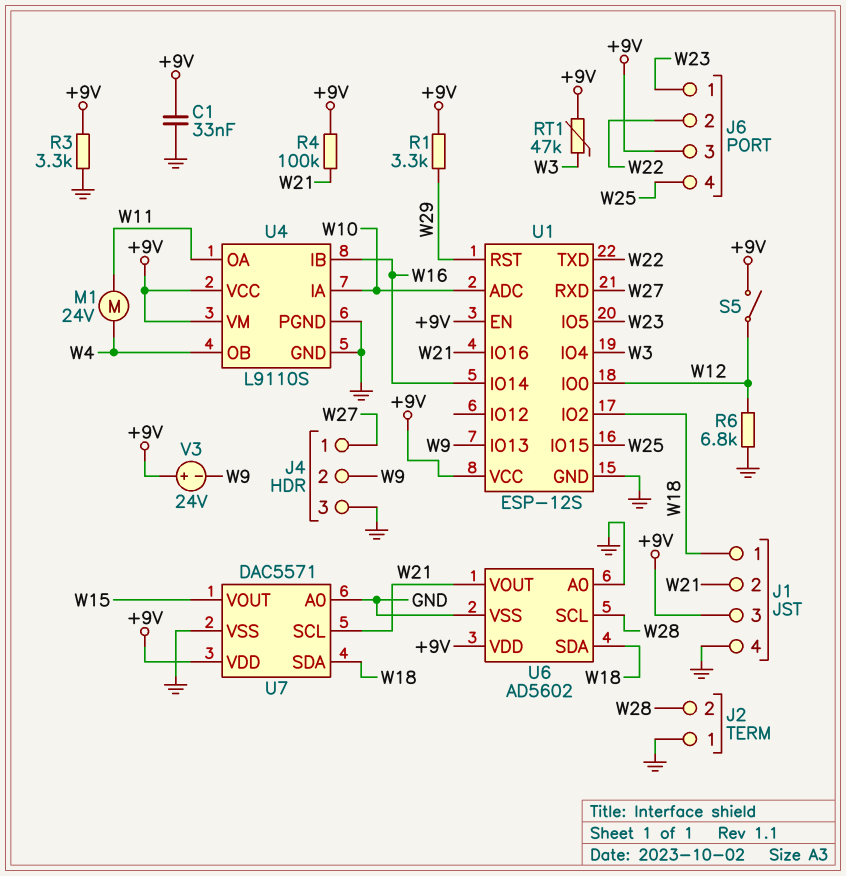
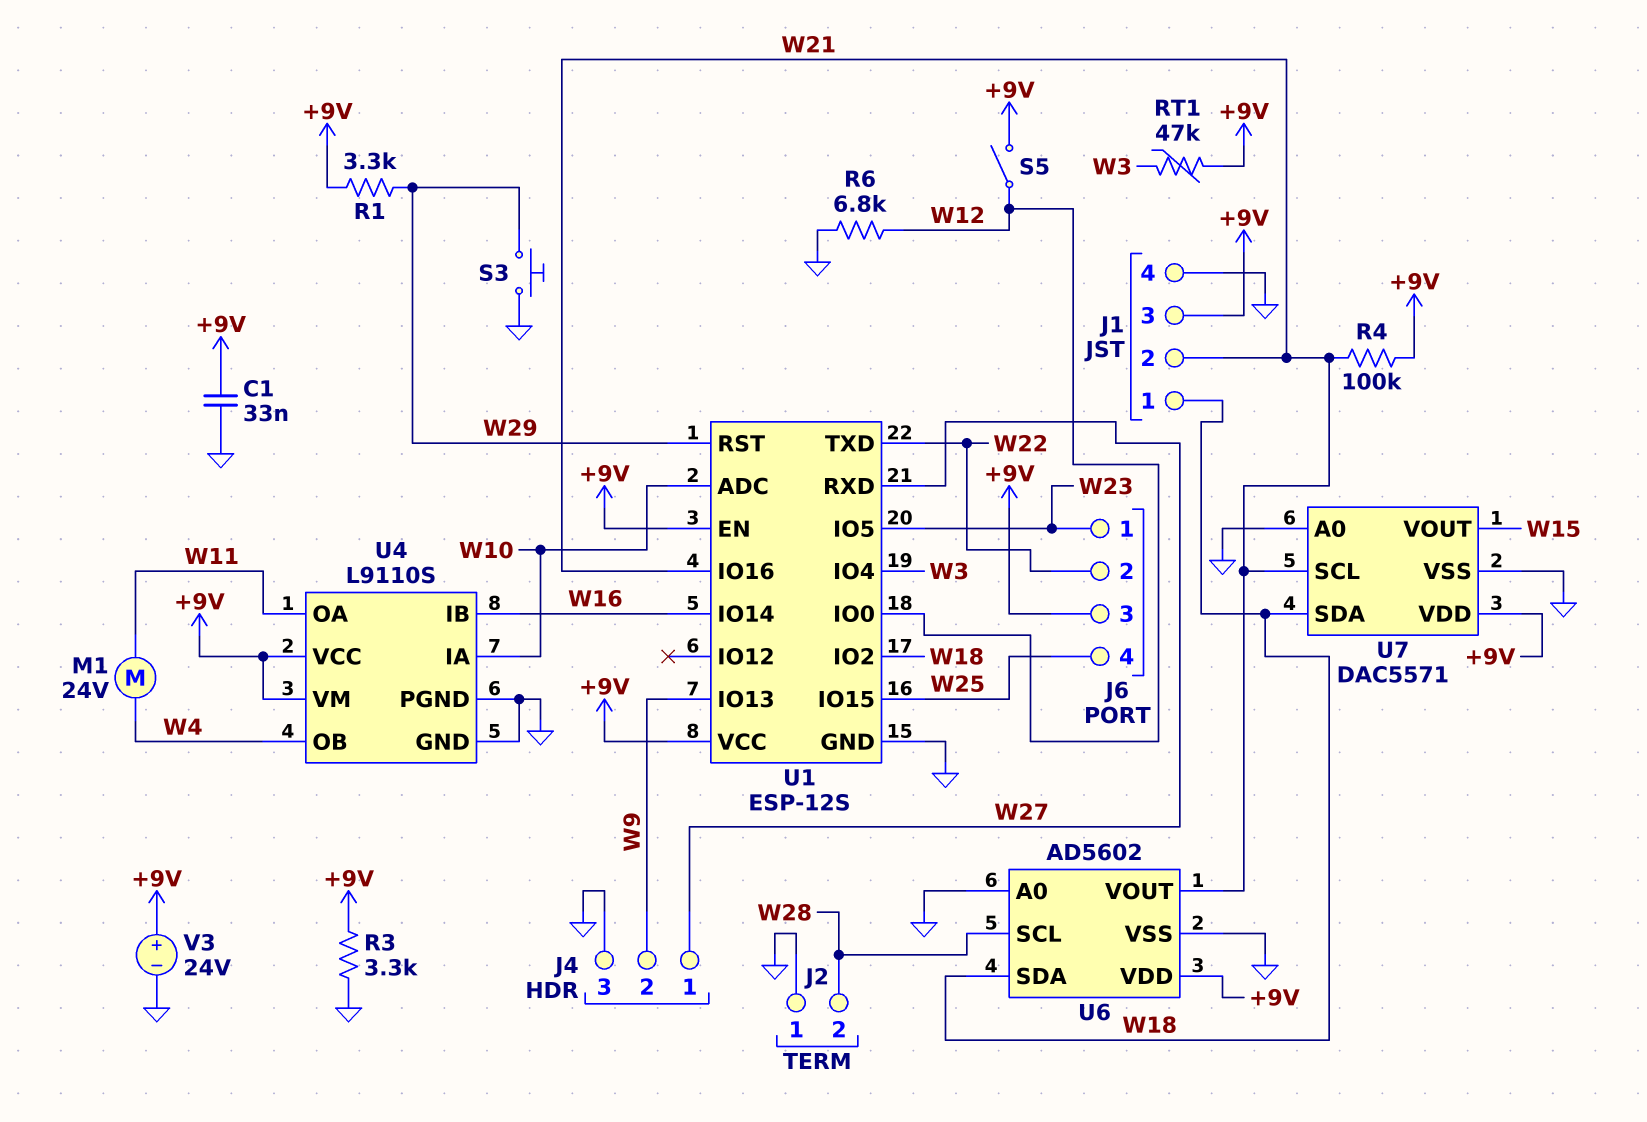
S3: none -> button (GND, W29)
V3: 24V (plus +9V, minus W9) -> 24V (plus +9V, minus GND)

